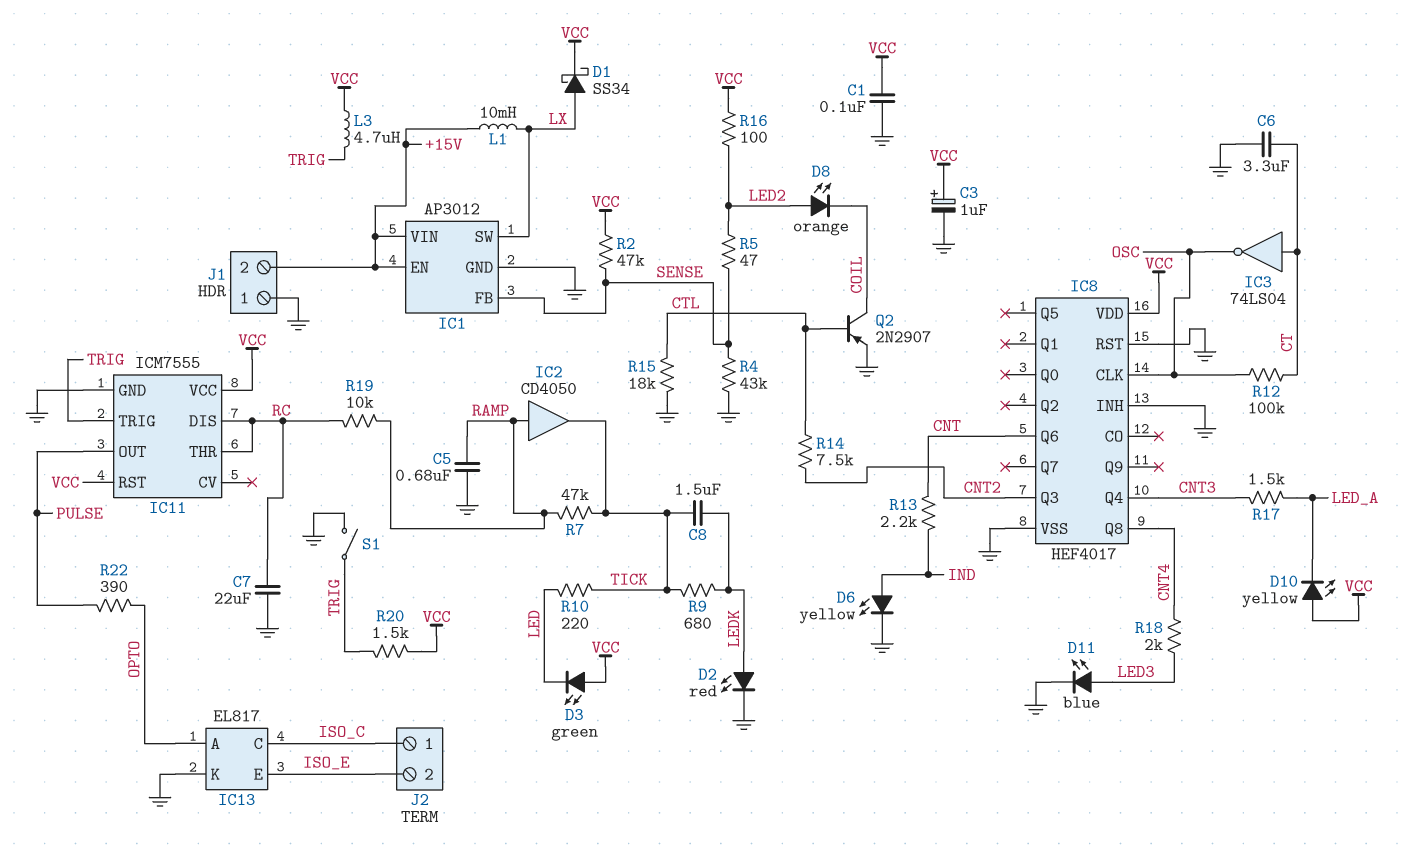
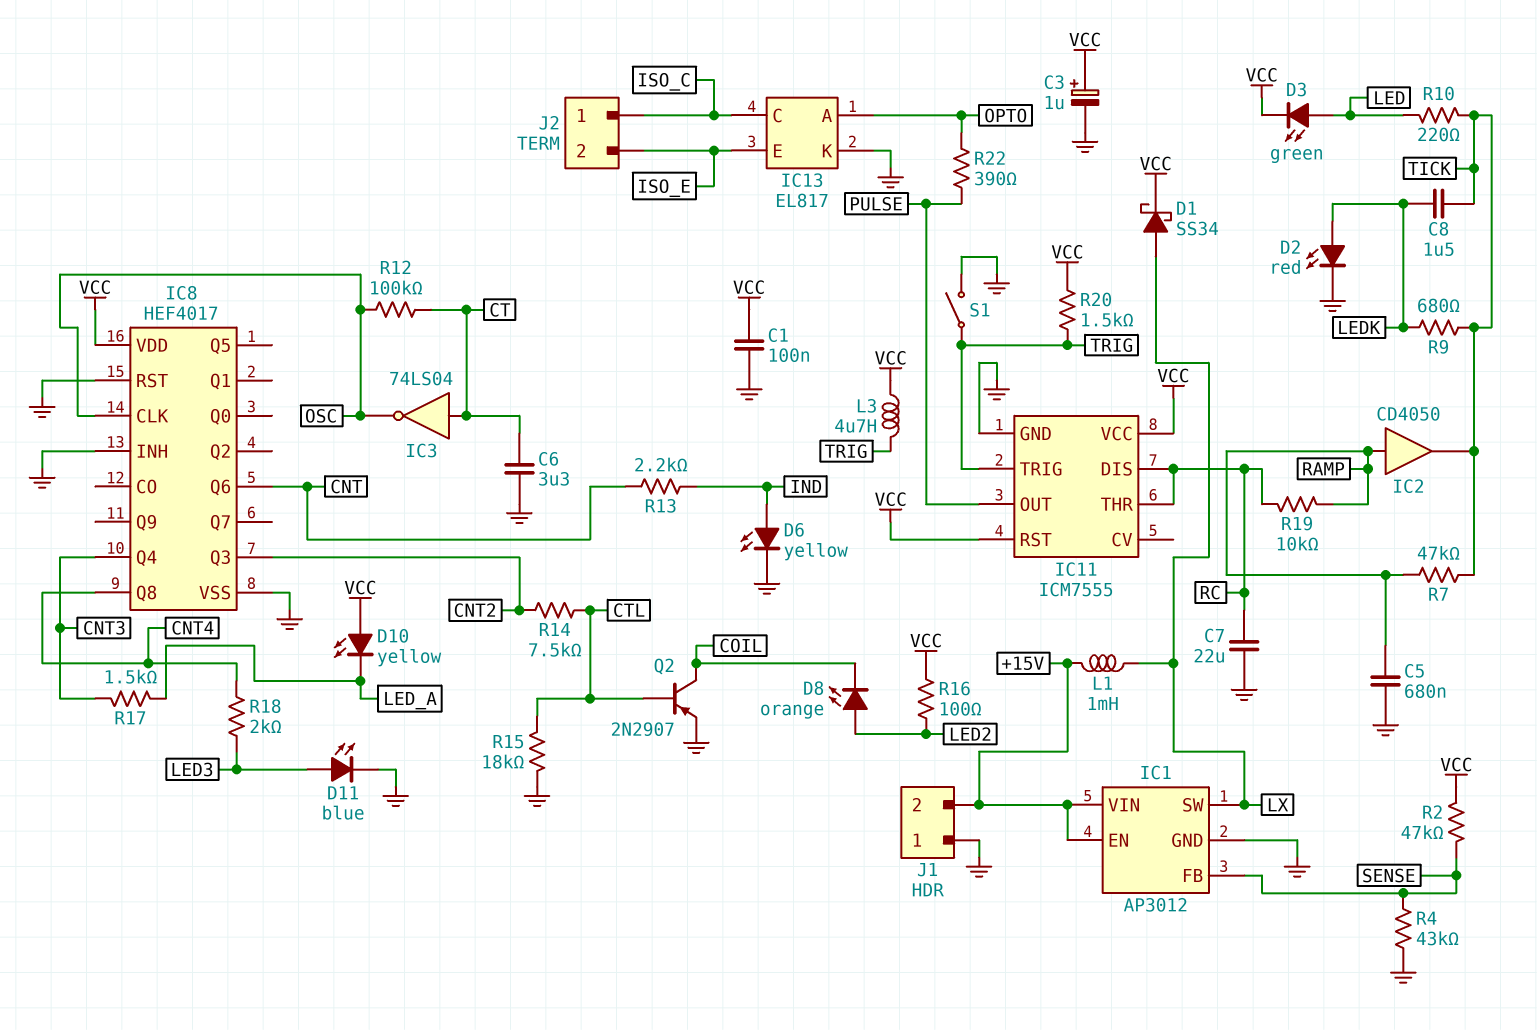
D3: LED green (A VCC, K LED) -> LED green (A LED, K VCC)
L1: 10mH (+15V, LX) -> 1mH (+15V, LX)
R5: 47 (LED2, SENSE) -> none

